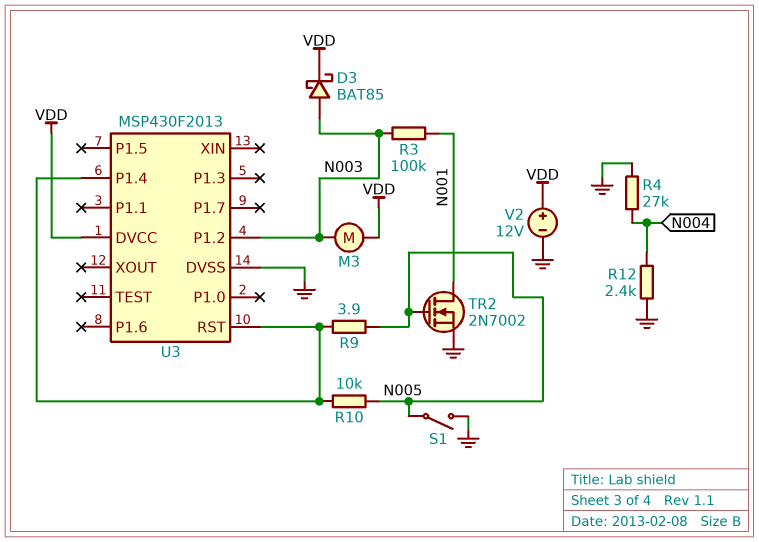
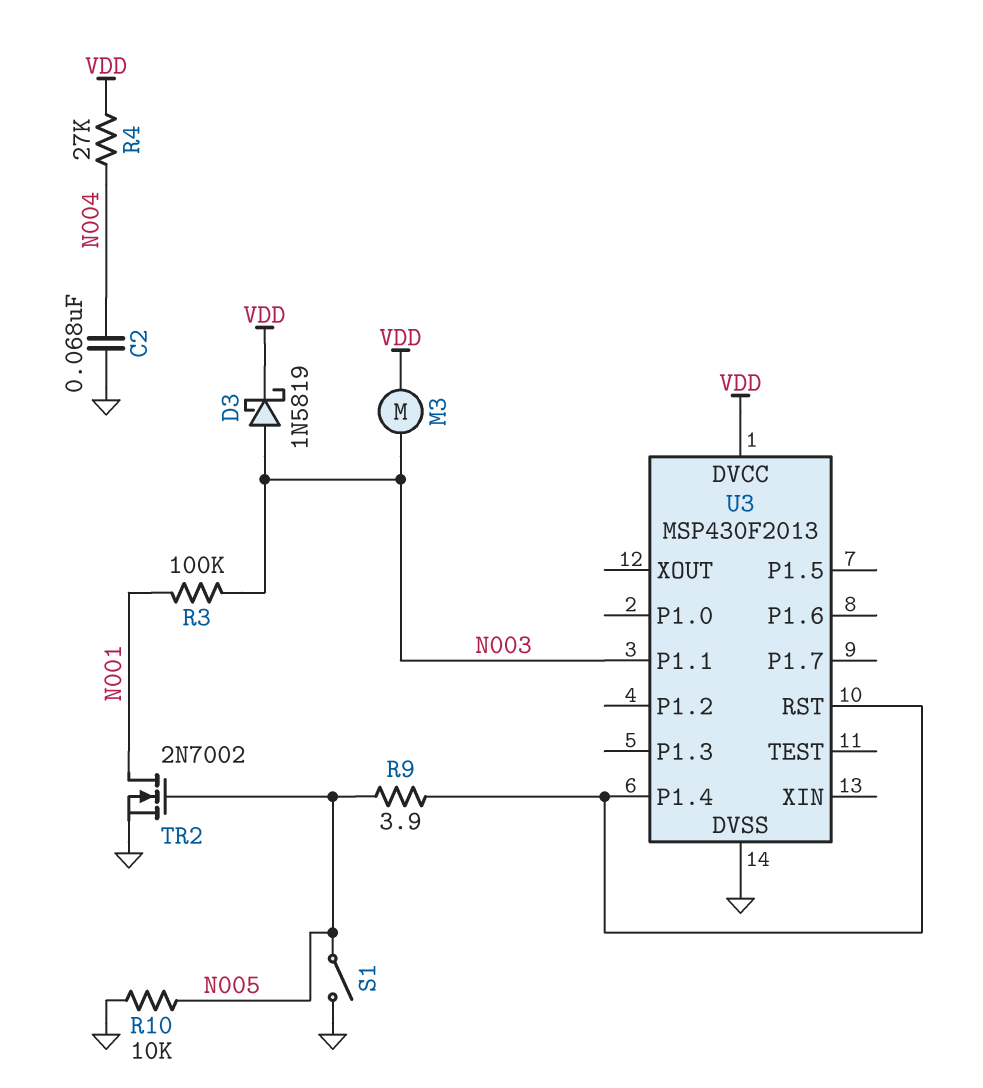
C2: none -> 68nF (GND, N004)
D3: schottky BAT85 (A N003, K VDD) -> schottky 1N5819 (A N003, K VDD)
R4: 27k (GND, N004) -> 27k (N004, VDD)
R10: 10k (N005, U3/P1.4) -> 10k (GND, N005)
R12: 2.4k (GND, N004) -> none
U3 pin P1.1: none -> N003
U3 pin P1.2: N003 -> none
V2: 12V (plus VDD, minus GND) -> none

